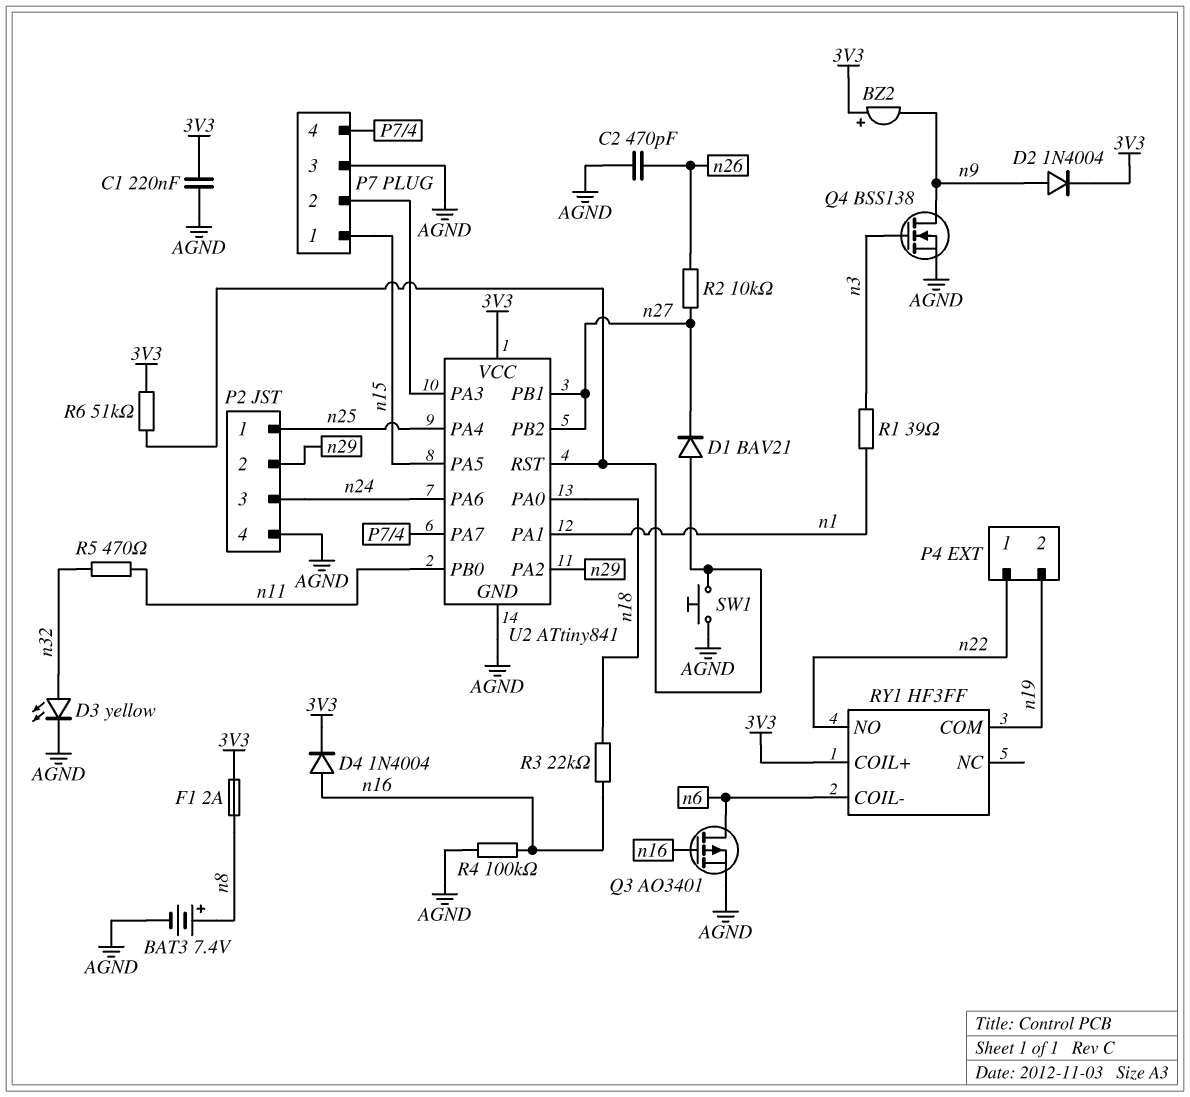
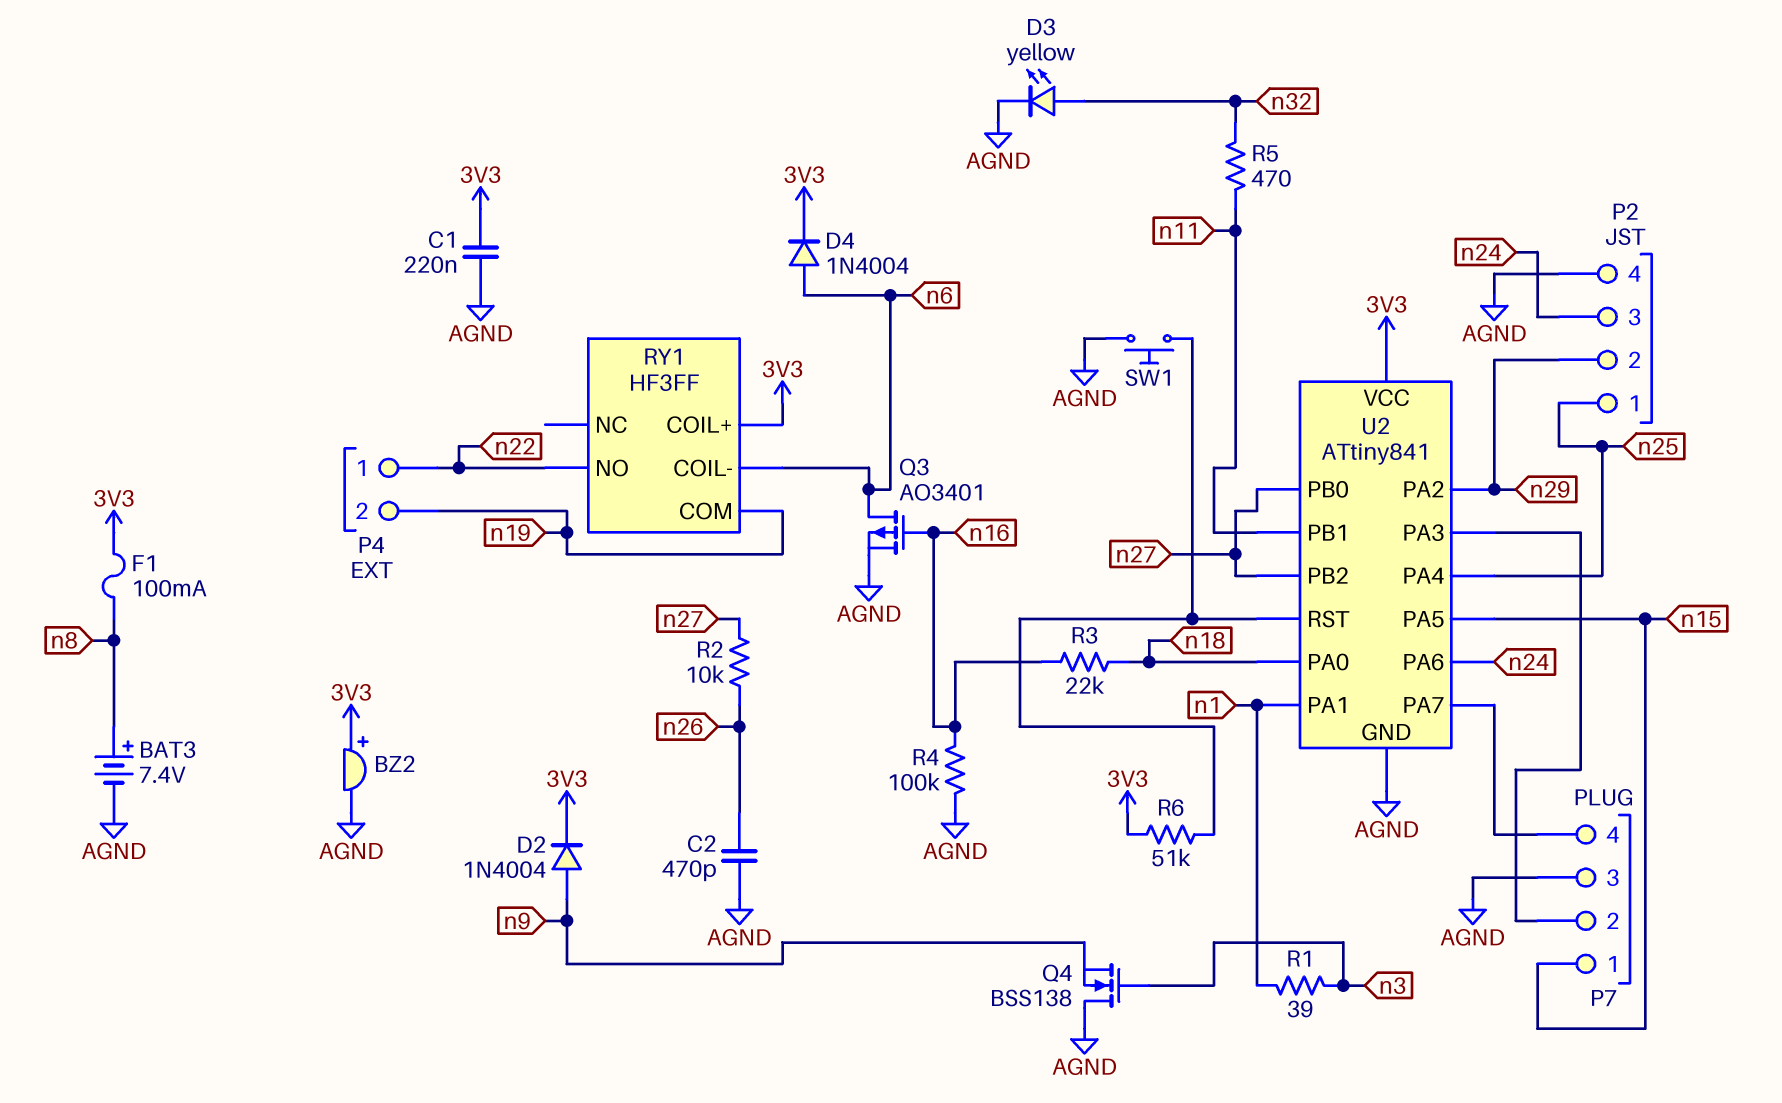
BZ2: buzzer (plus 3V3, minus n9) -> buzzer (plus 3V3, minus AGND)
D1: diode BAV21 (A U2/RST, K n27) -> none
D4: diode 1N4004 (A n16, K 3V3) -> diode 1N4004 (A n6, K 3V3)
F1: 2A (3V3, n8) -> 100mA (3V3, n8)
Q4: NMOS BSS138 (G n3, D n9, S AGND) -> NMOS BSS138 (G n3, D AGND, S n9)
U2 pin PB0: n11 -> n27
U2 pin PB1: n27 -> n11

